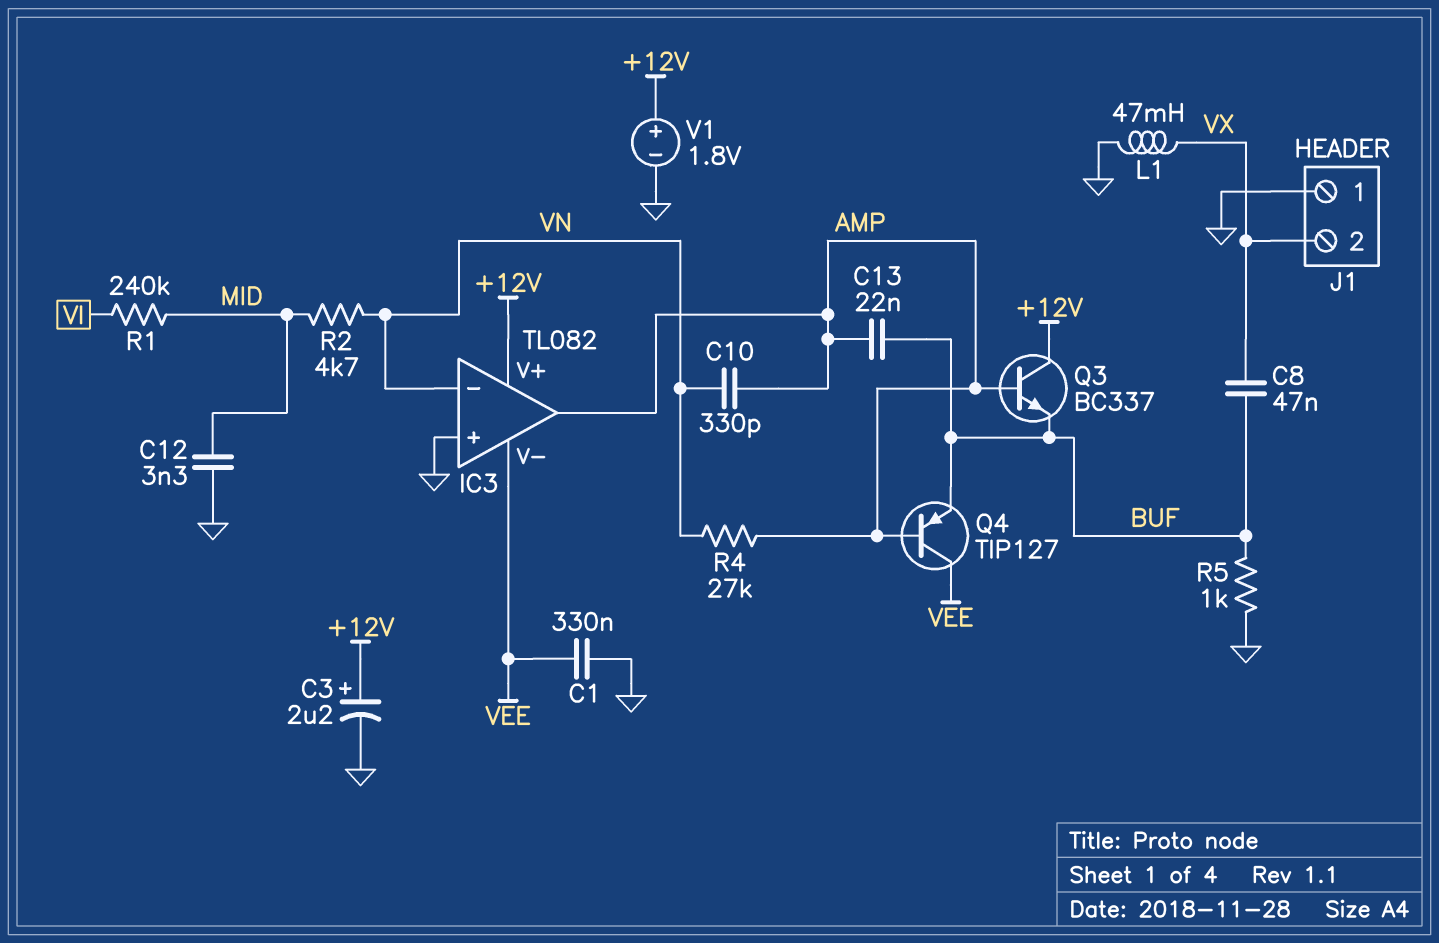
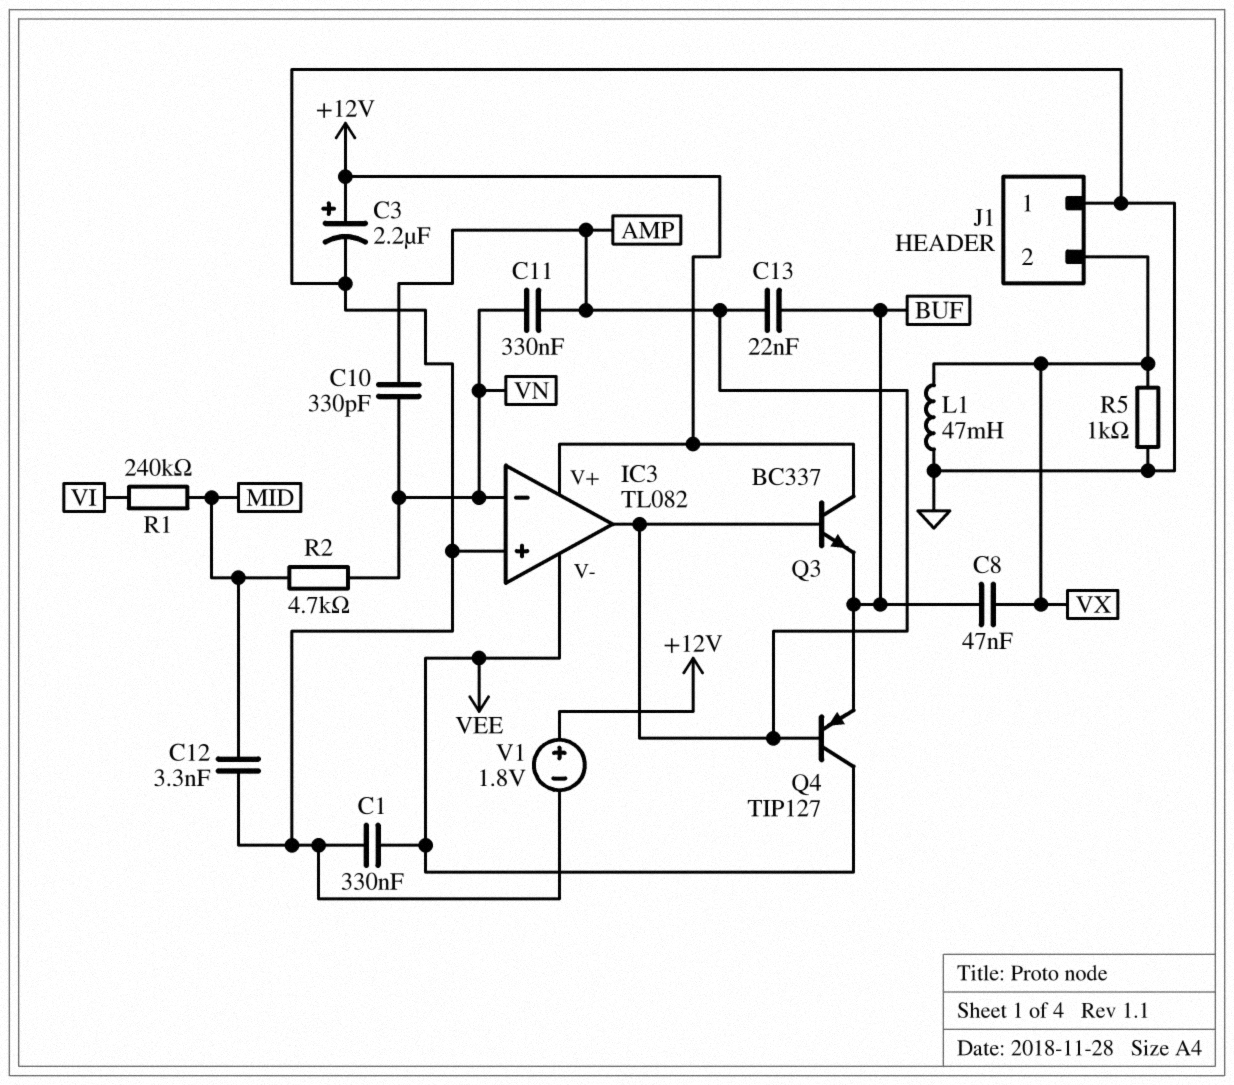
C11: none -> 330nF (AMP, VN)
R4: 27k (AMP, VN) -> none
R5: 1k (BUF, GND) -> 1k (GND, VX)

